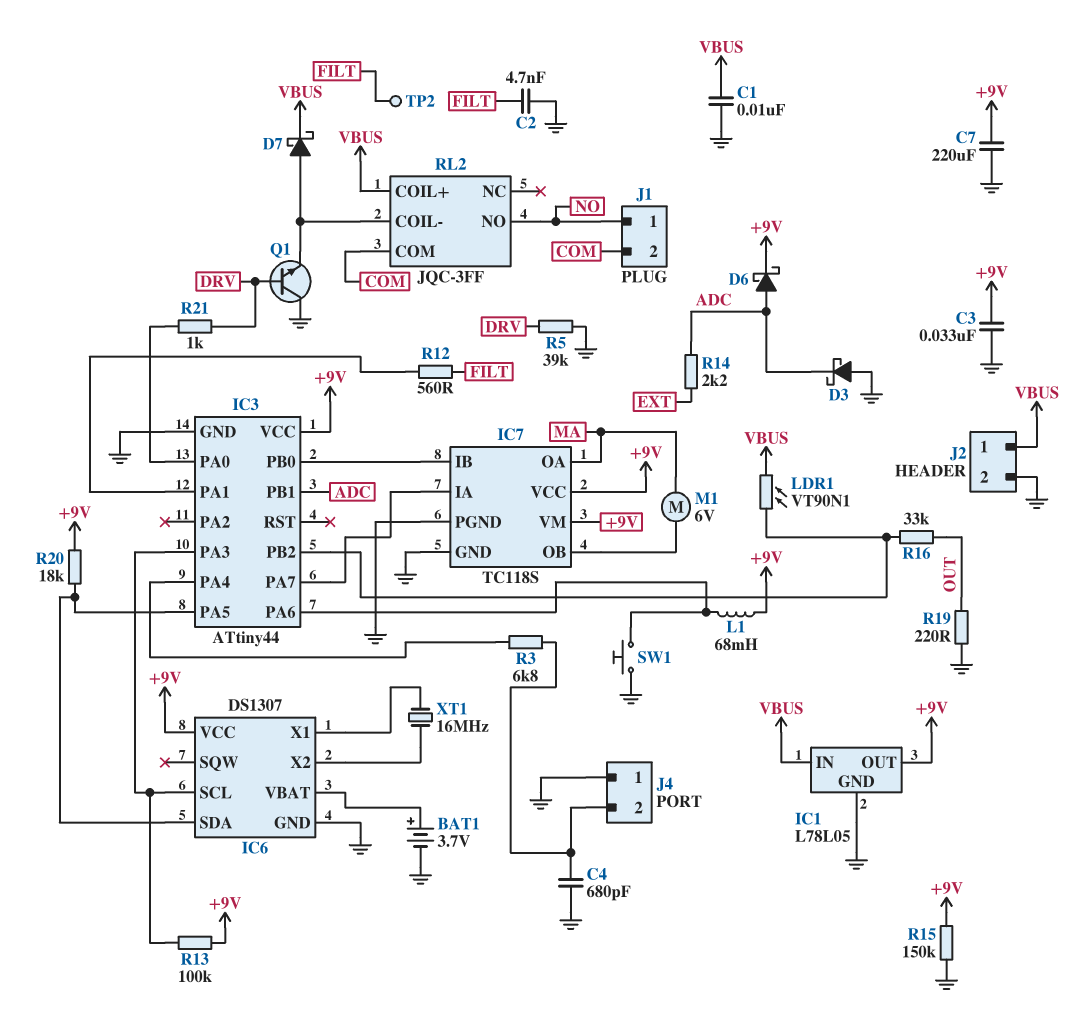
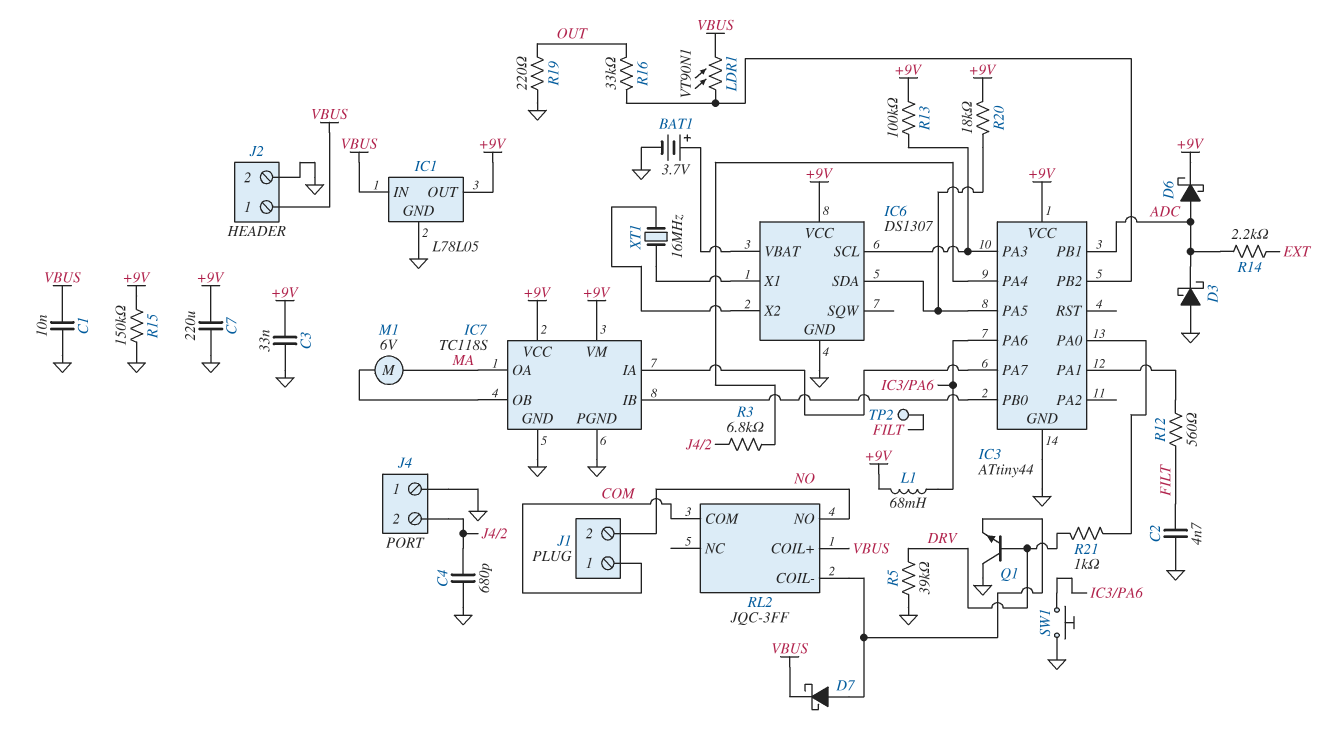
J1 pin 1: NO -> COM
J1 pin 2: COM -> NO

